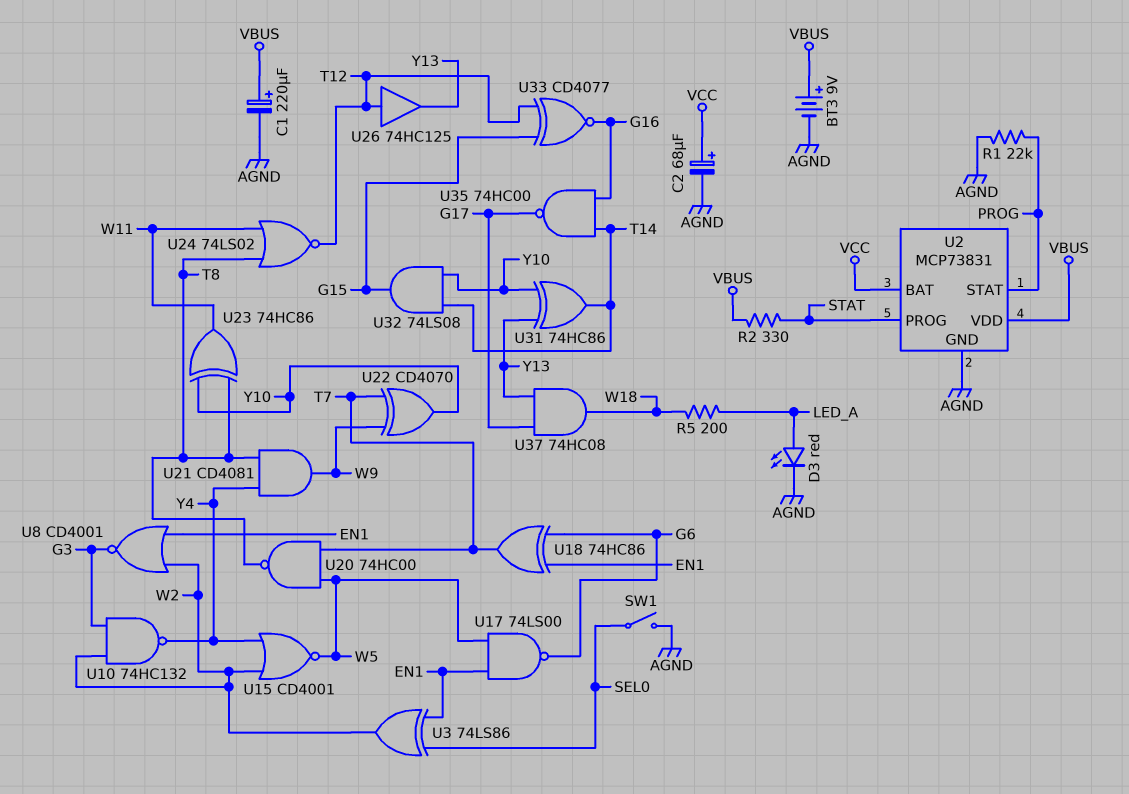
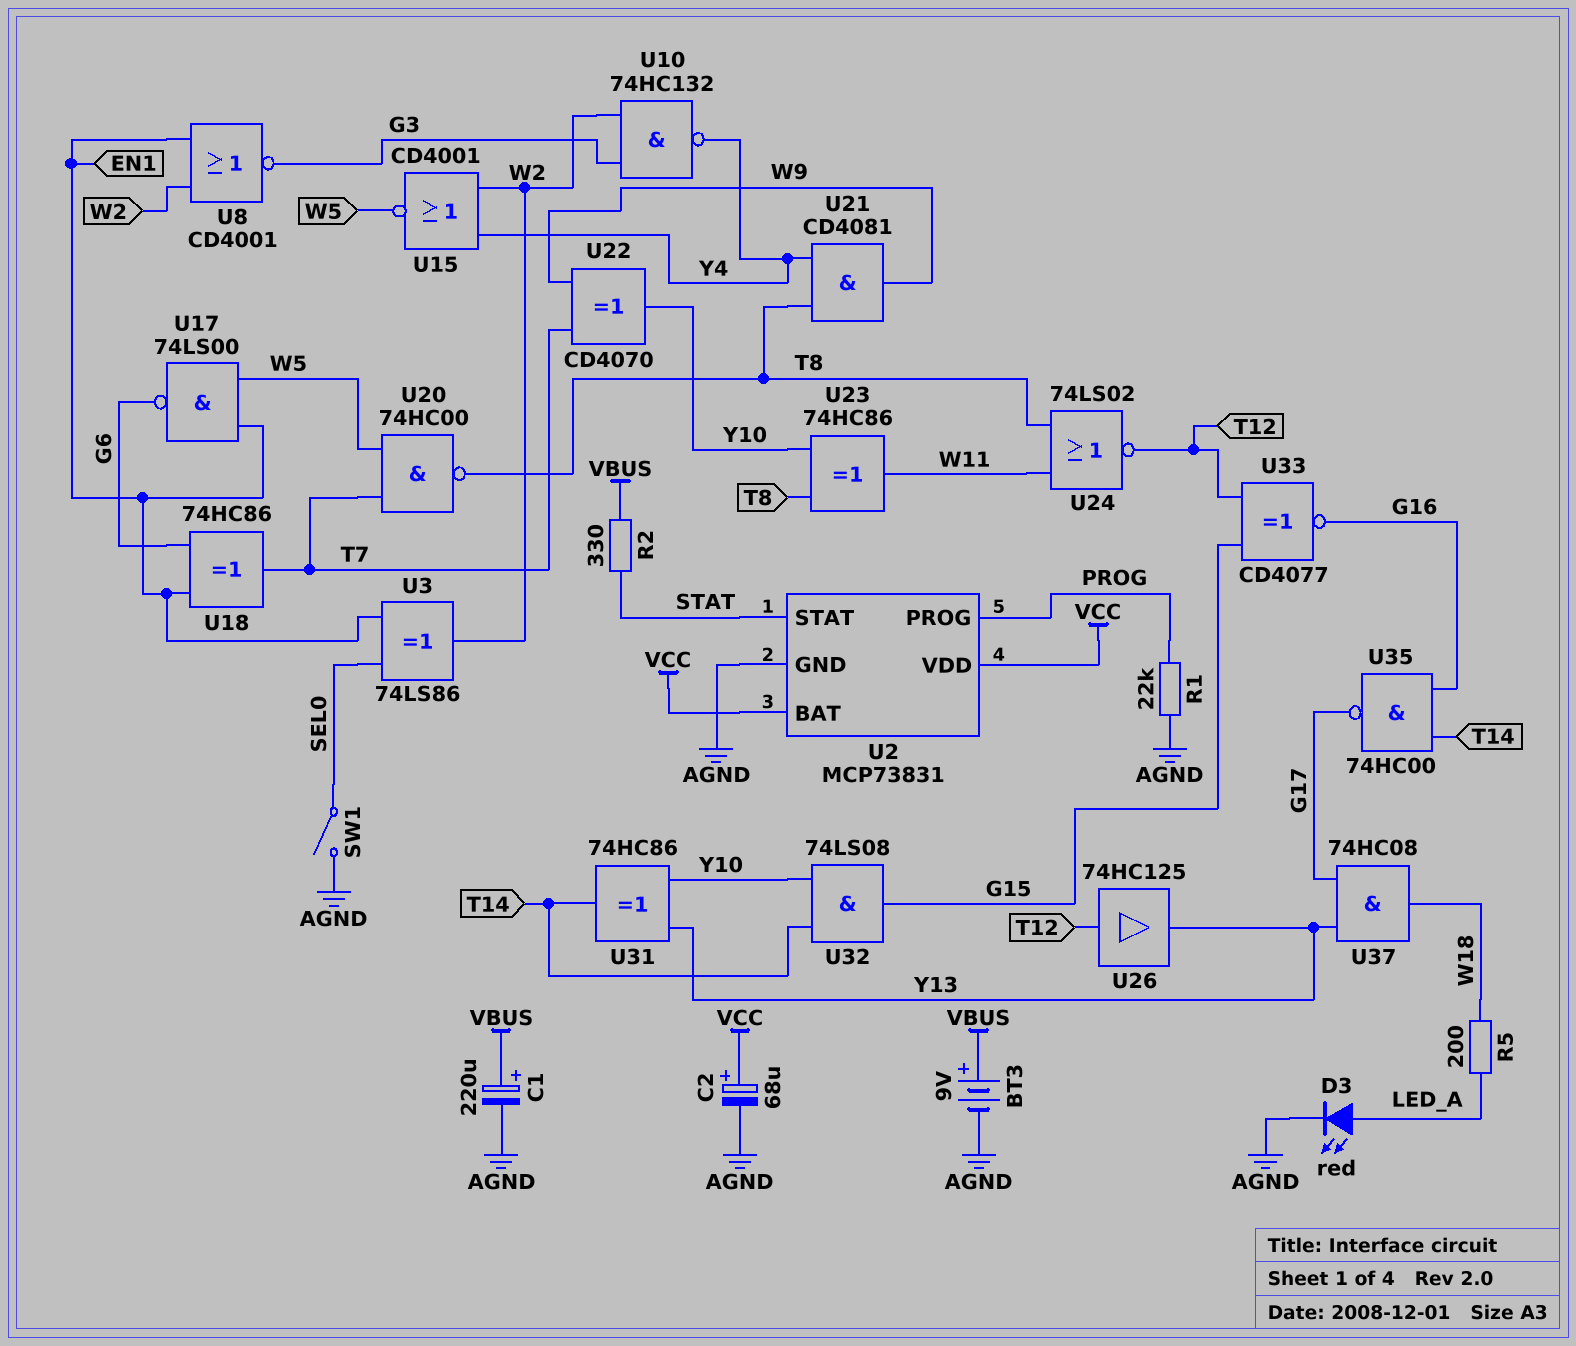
U2 pin PROG: STAT -> PROG
U2 pin STAT: PROG -> STAT
U2 pin VDD: VBUS -> VCC

